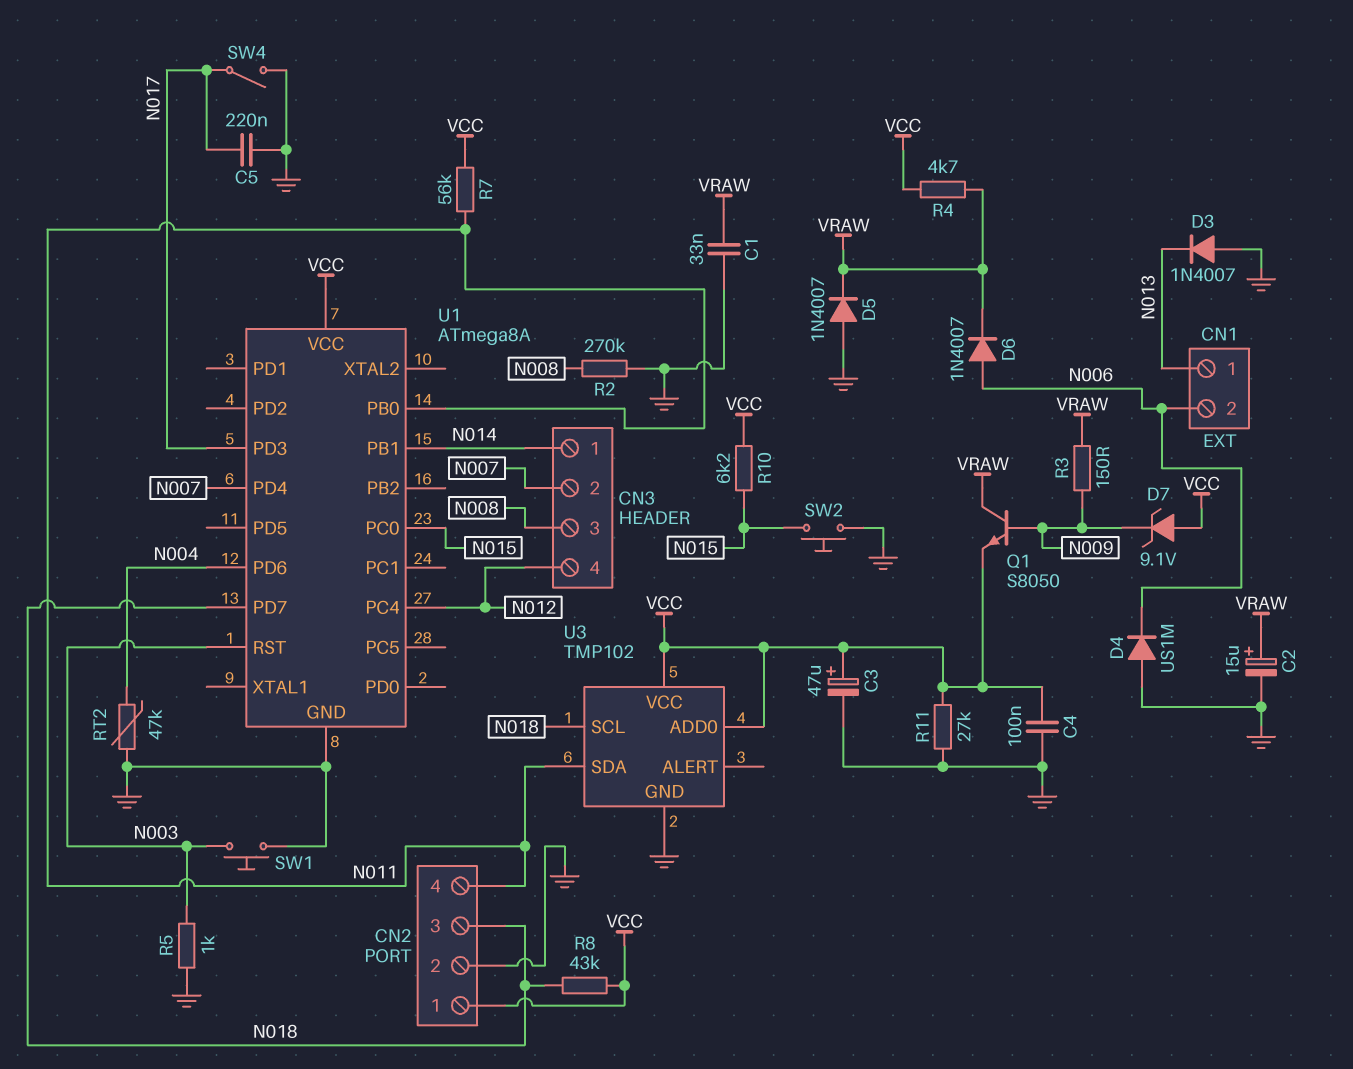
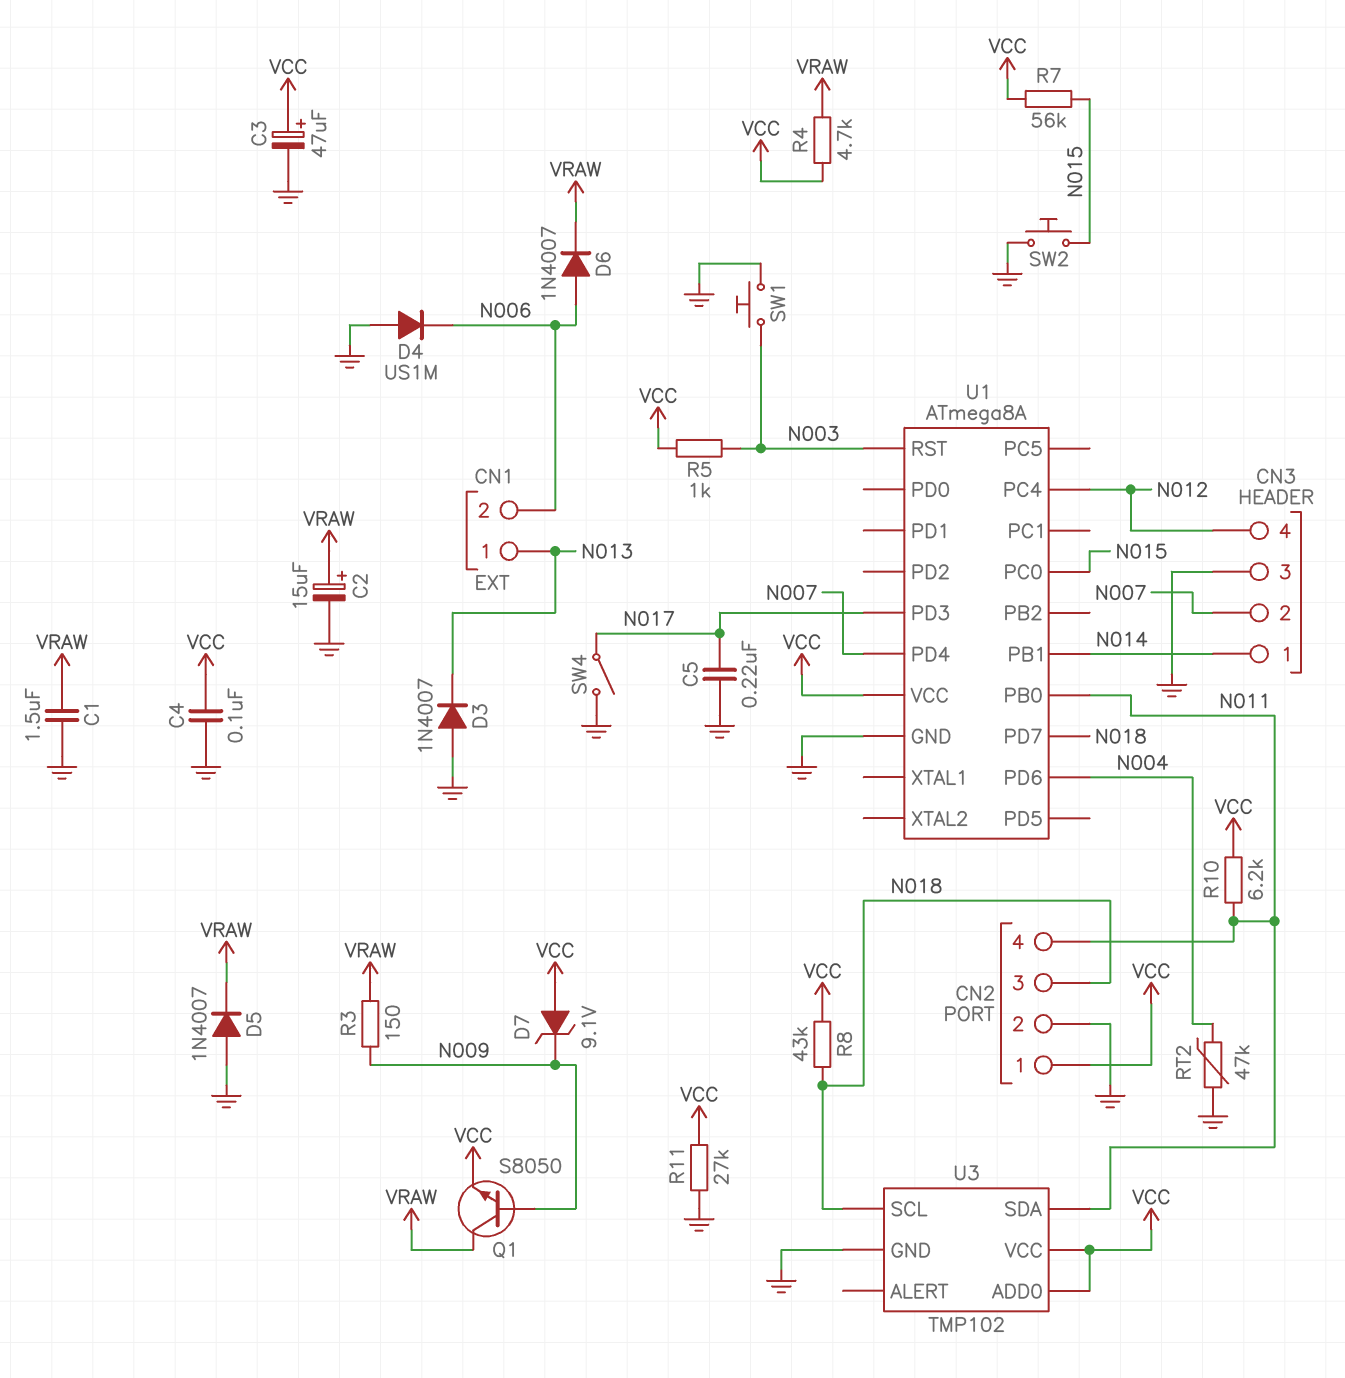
C1: 33nF (GND, VRAW) -> 1.5uF (GND, VRAW)
CN3 pin 3: N008 -> GND
R2: 270k (GND, N008) -> none
R5: 1k (GND, N003) -> 1k (N003, VCC)
R7: 56k (N011, VCC) -> 56k (N015, VCC)
R10: 6.2k (N015, VCC) -> 6.2k (N011, VCC)

